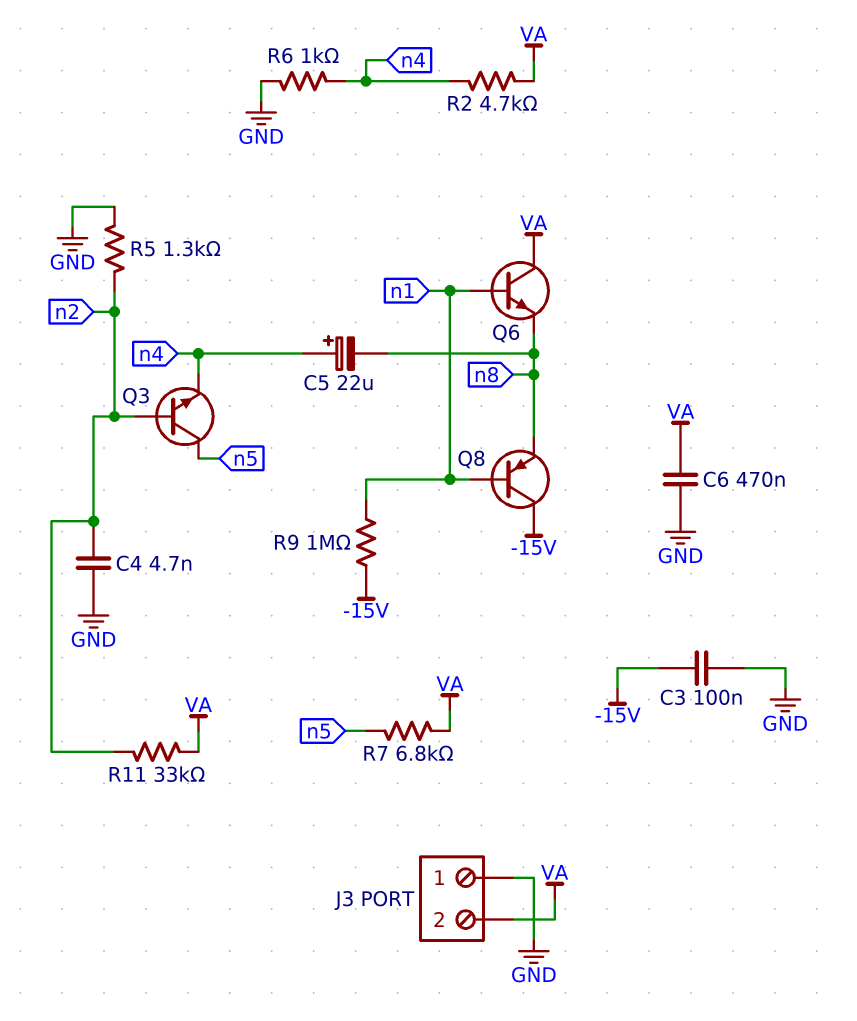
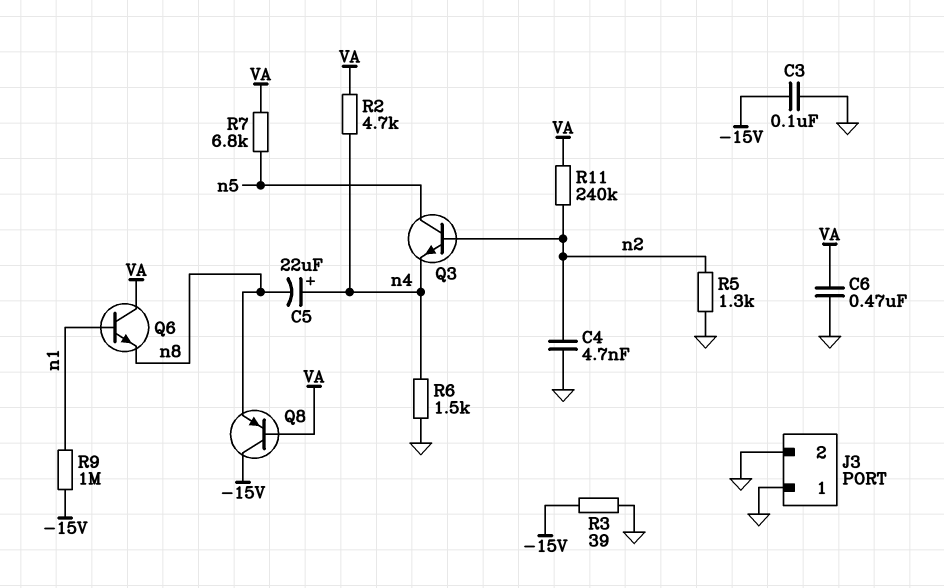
J3 pin 2: VA -> GND
Q8: PNP (B n1, C -15V, E n8) -> PNP (B VA, C -15V, E n8)
R3: none -> 39 (-15V, GND)
R6: 1k (GND, n4) -> 1.5k (GND, n4)
R11: 33k (VA, n2) -> 240k (VA, n2)

